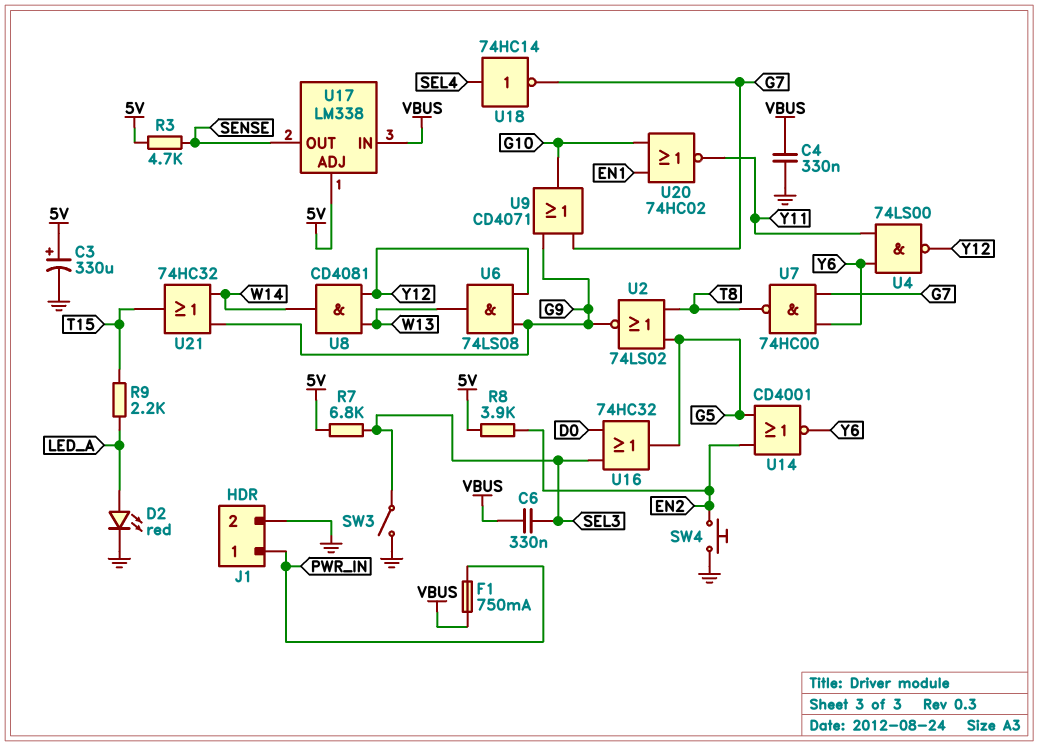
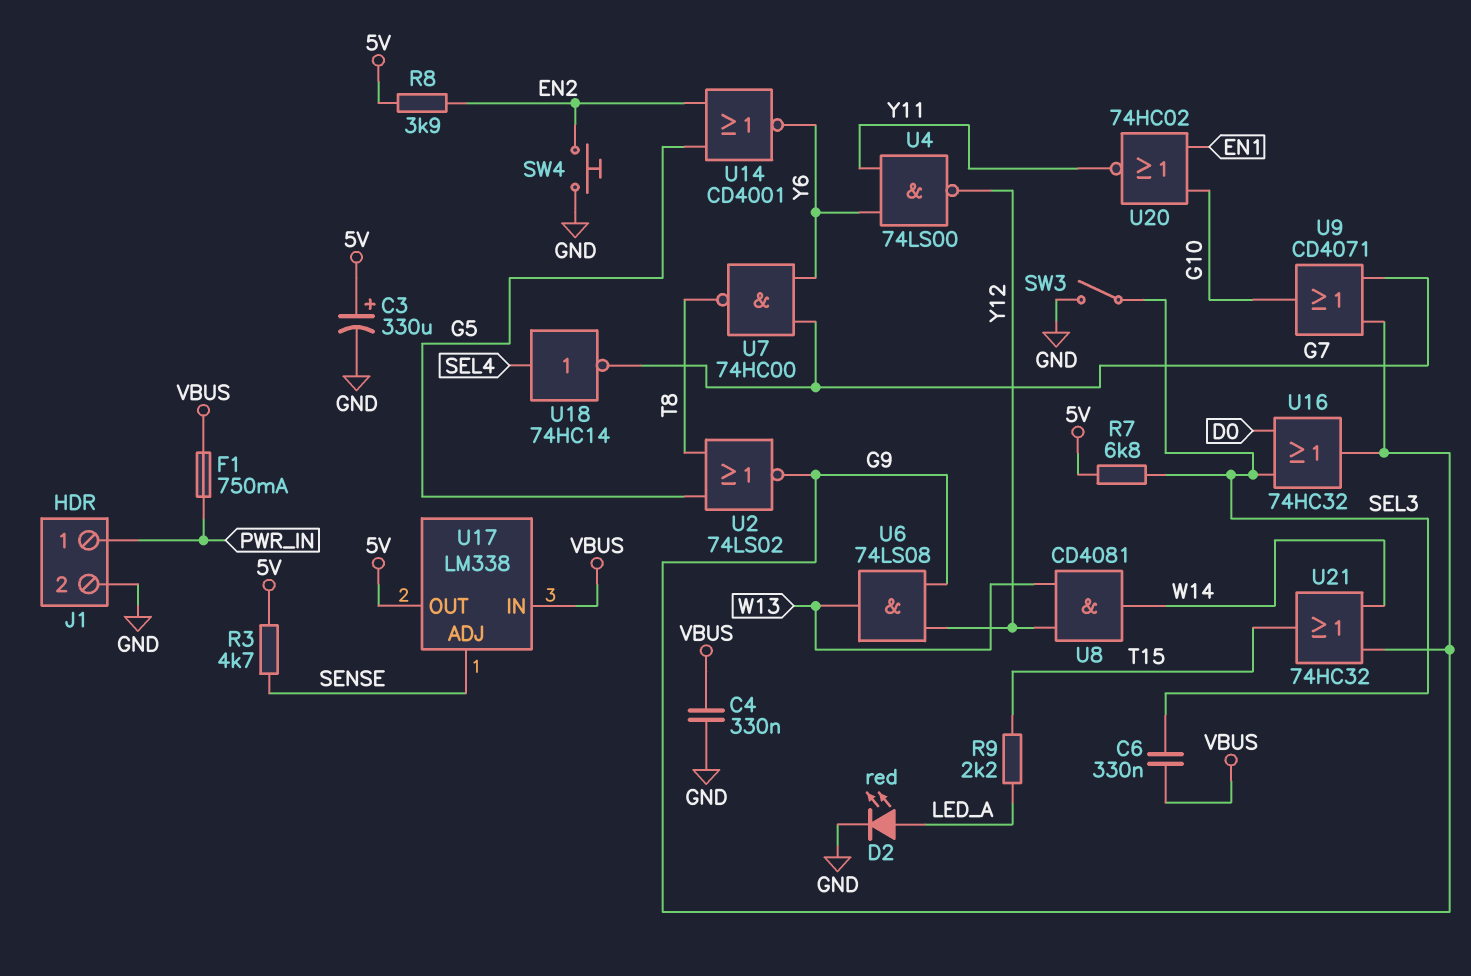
U16: OR 74HC32 (in D0, in SEL3, out G5) -> OR 74HC32 (in D0, in SEL3, out G9)
U17 pin ADJ: 5V -> SENSE
U17 pin OUT: SENSE -> 5V

